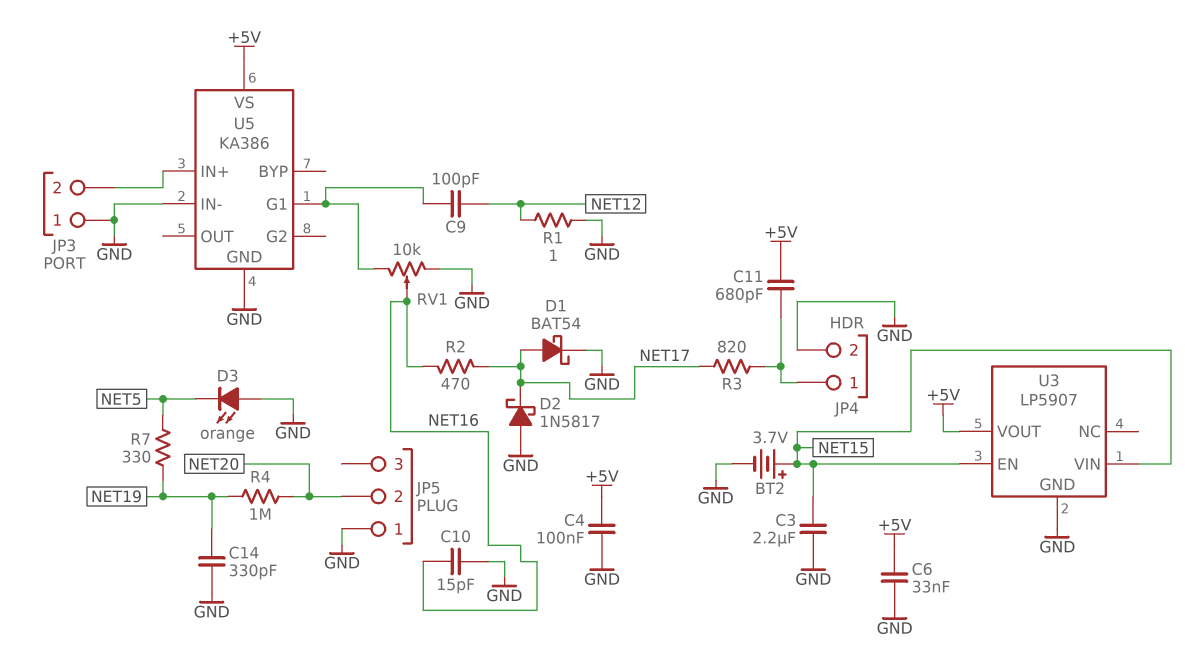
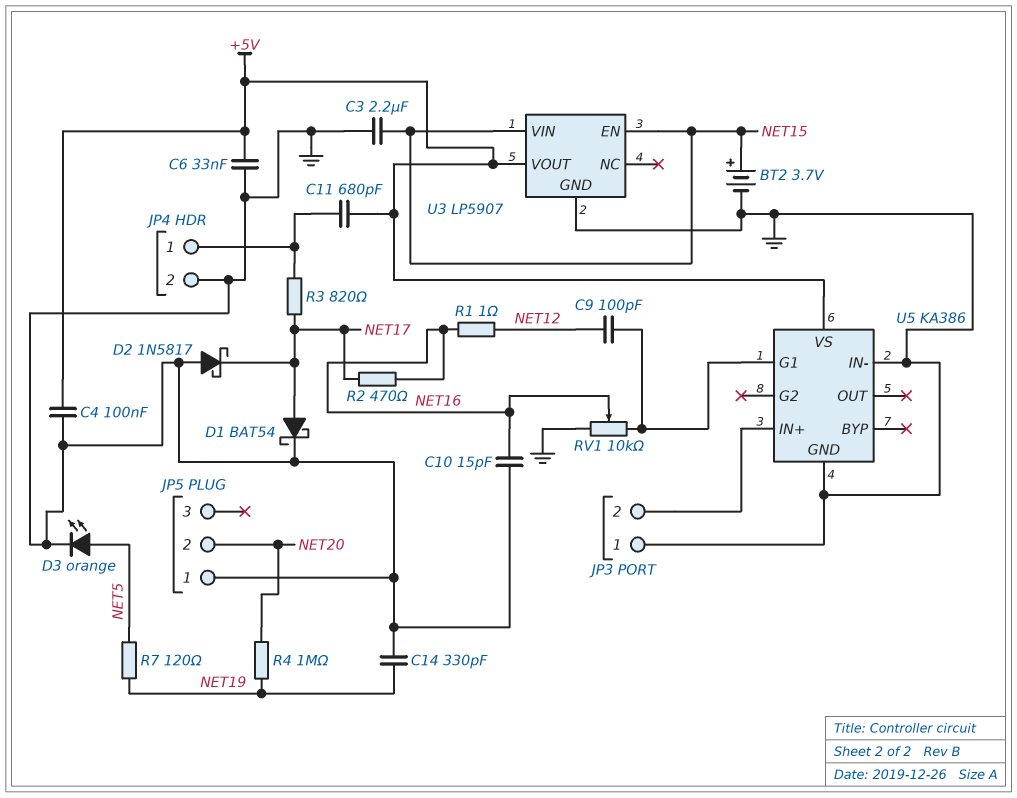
D3: LED orange (A GND, K NET5) -> LED orange (A NET5, K GND)
R1: 1 (GND, NET12) -> 1 (NET12, NET16)
R7: 330 (NET5, NET19) -> 120 (NET5, NET19)

